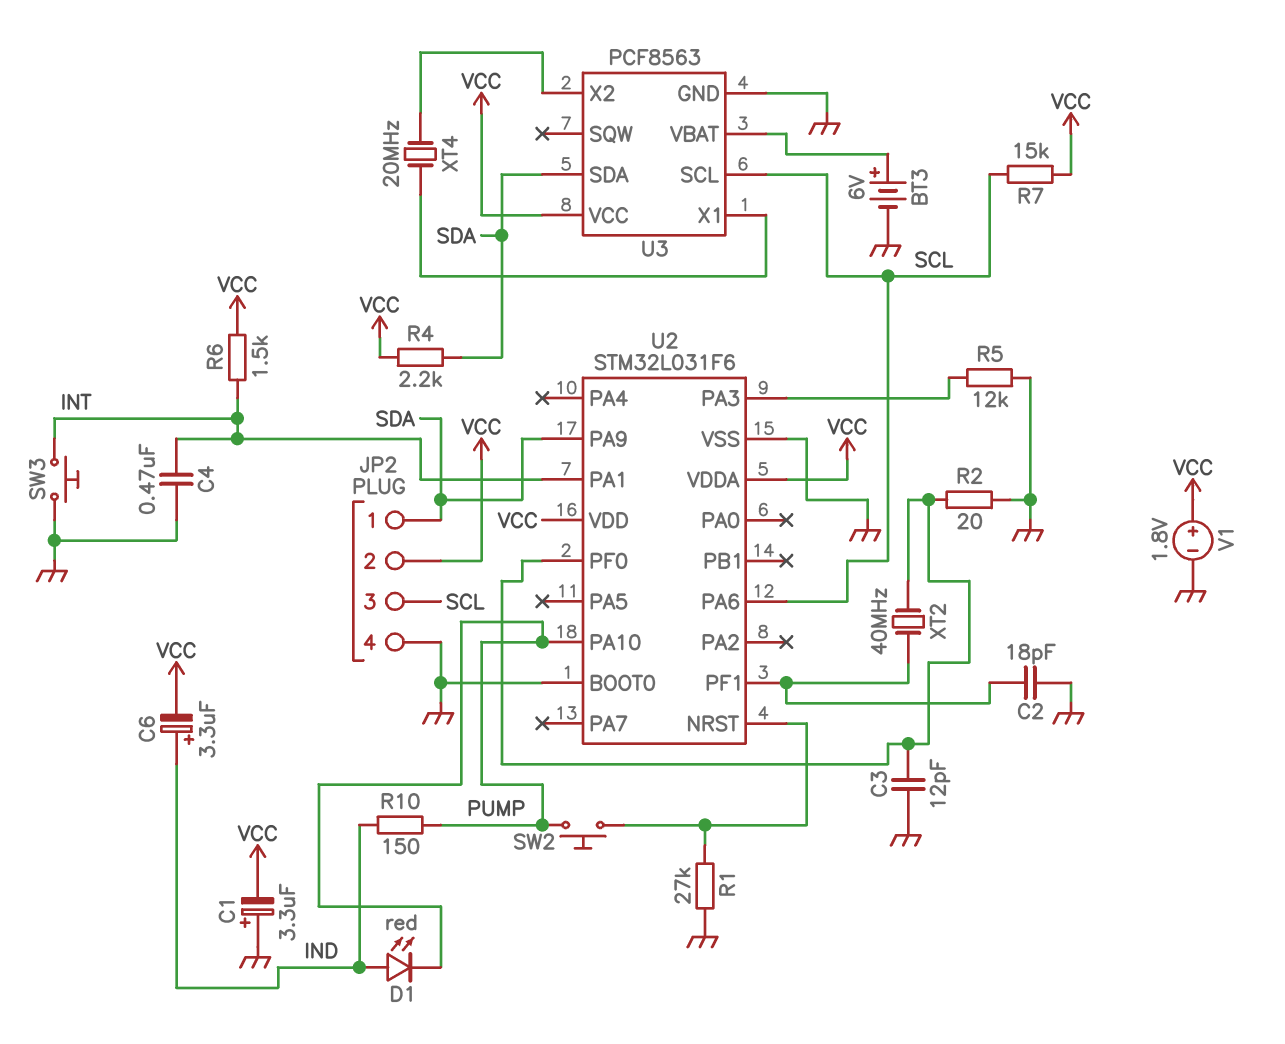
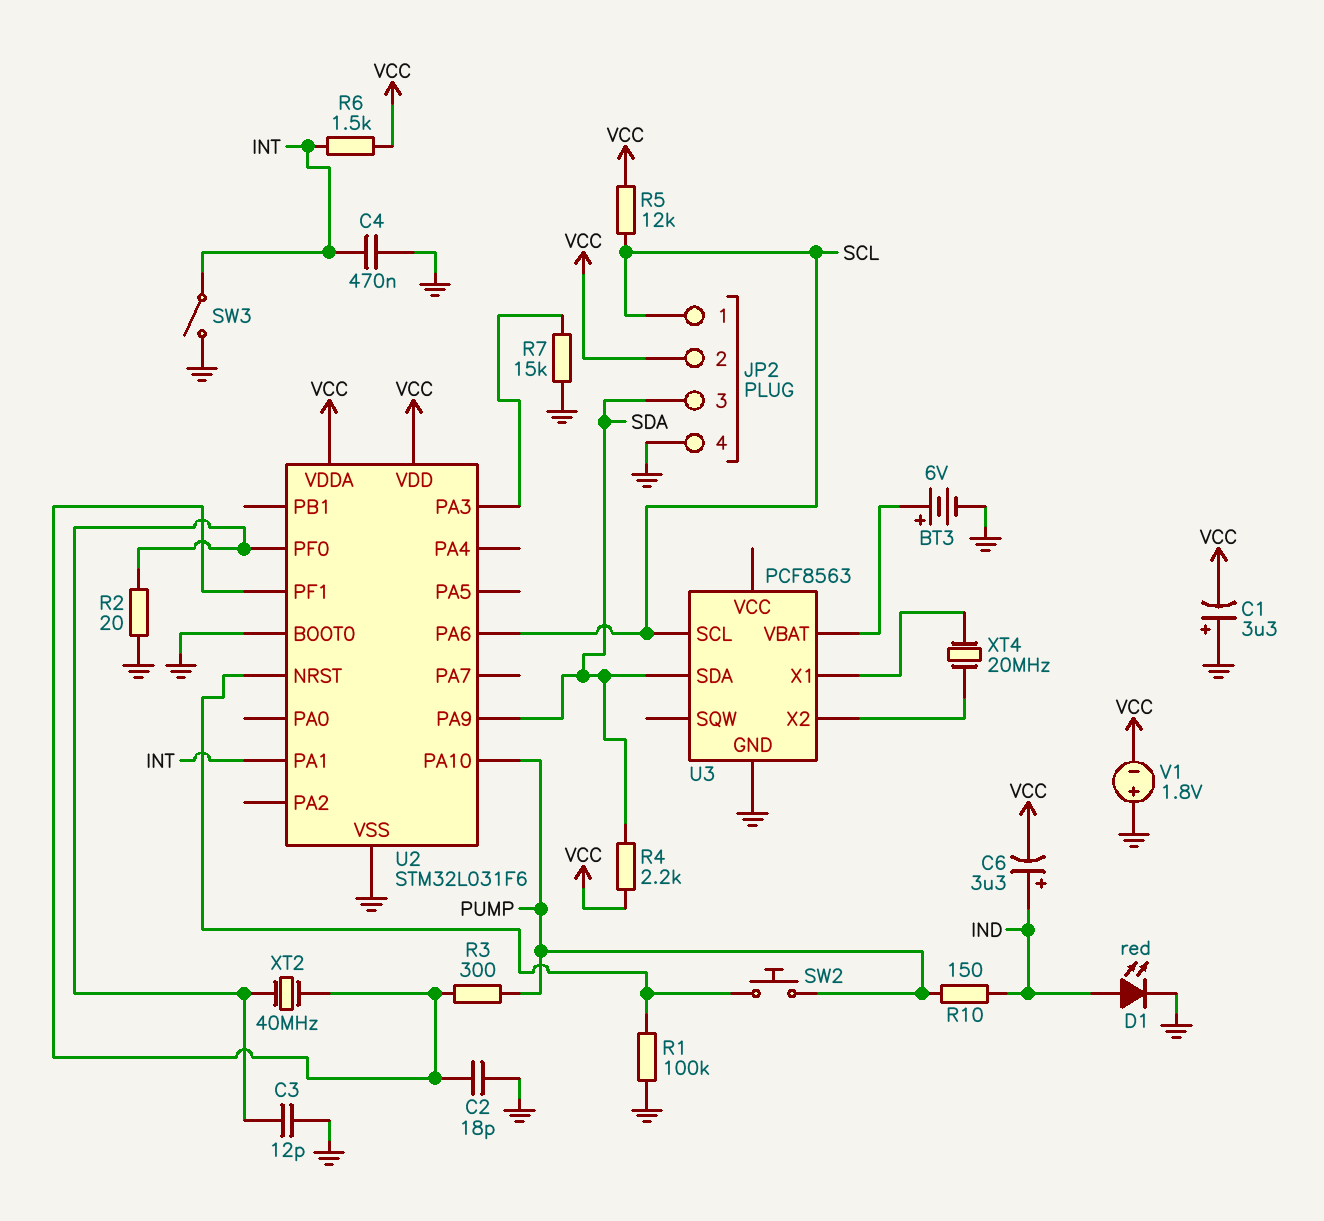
D1: LED red (A IND, K PUMP) -> LED red (A IND, K GND)
JP2 pin 1: SDA -> SCL
JP2 pin 3: SCL -> SDA
R1: 27k (GND, U2/NRST) -> 100k (GND, U2/NRST)
R3: none -> 300 (PUMP, U2/PF1)
R5: 12k (GND, U2/PA3) -> 12k (SCL, VCC)
R7: 15k (SCL, VCC) -> 15k (GND, U2/PA3)
SW3: button (GND, INT) -> switch (GND, INT)
U3 pin VCC: VCC -> none
V1: 1.8V (plus VCC, minus GND) -> 1.8V (plus GND, minus VCC)

